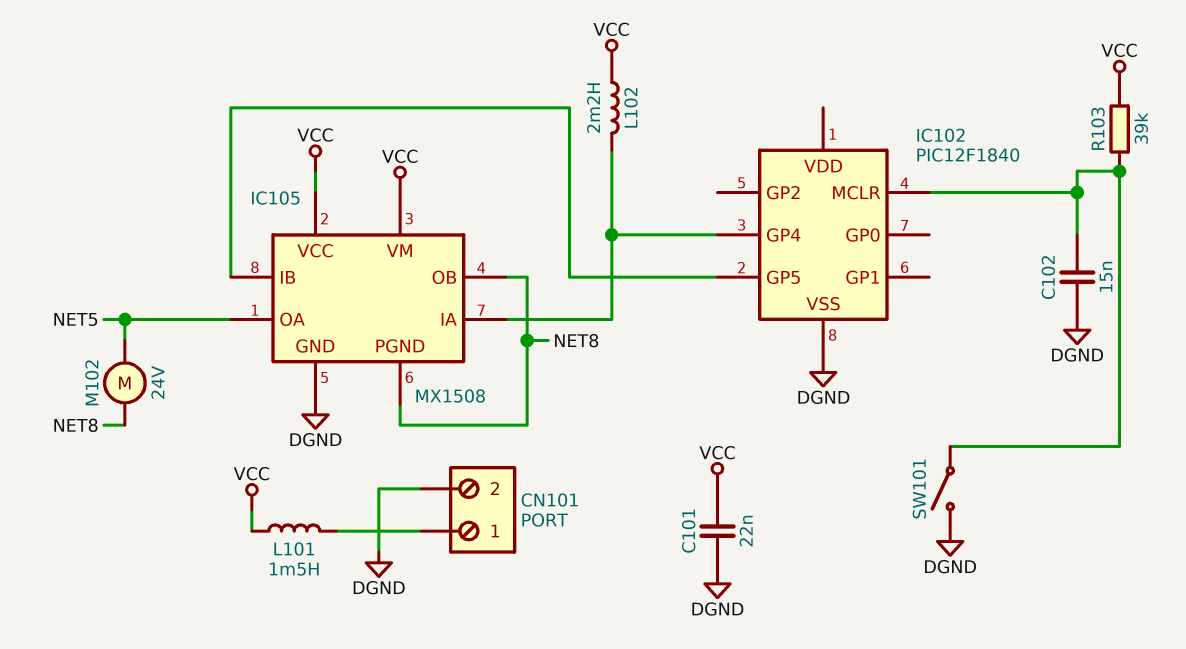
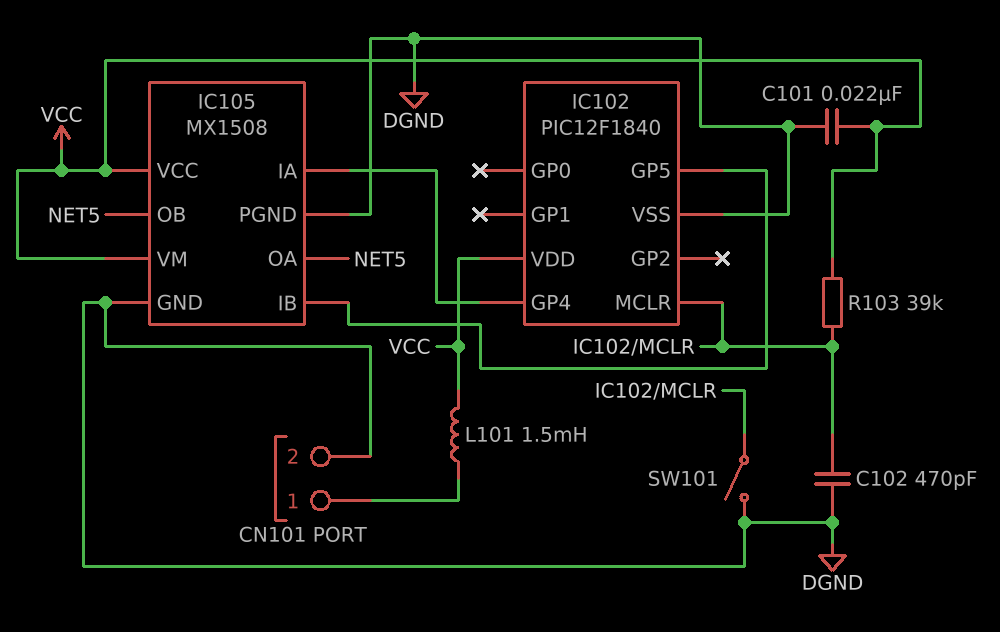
C102: 15nF (DGND, IC102/MCLR) -> 470pF (DGND, IC102/MCLR)
IC102 pin VDD: none -> VCC
IC105 pin OB: NET8 -> NET5
IC105 pin PGND: NET8 -> DGND
L102: 2.2mH (IC102/GP4, VCC) -> none
M102: motor 24V (NET5, NET8) -> none

